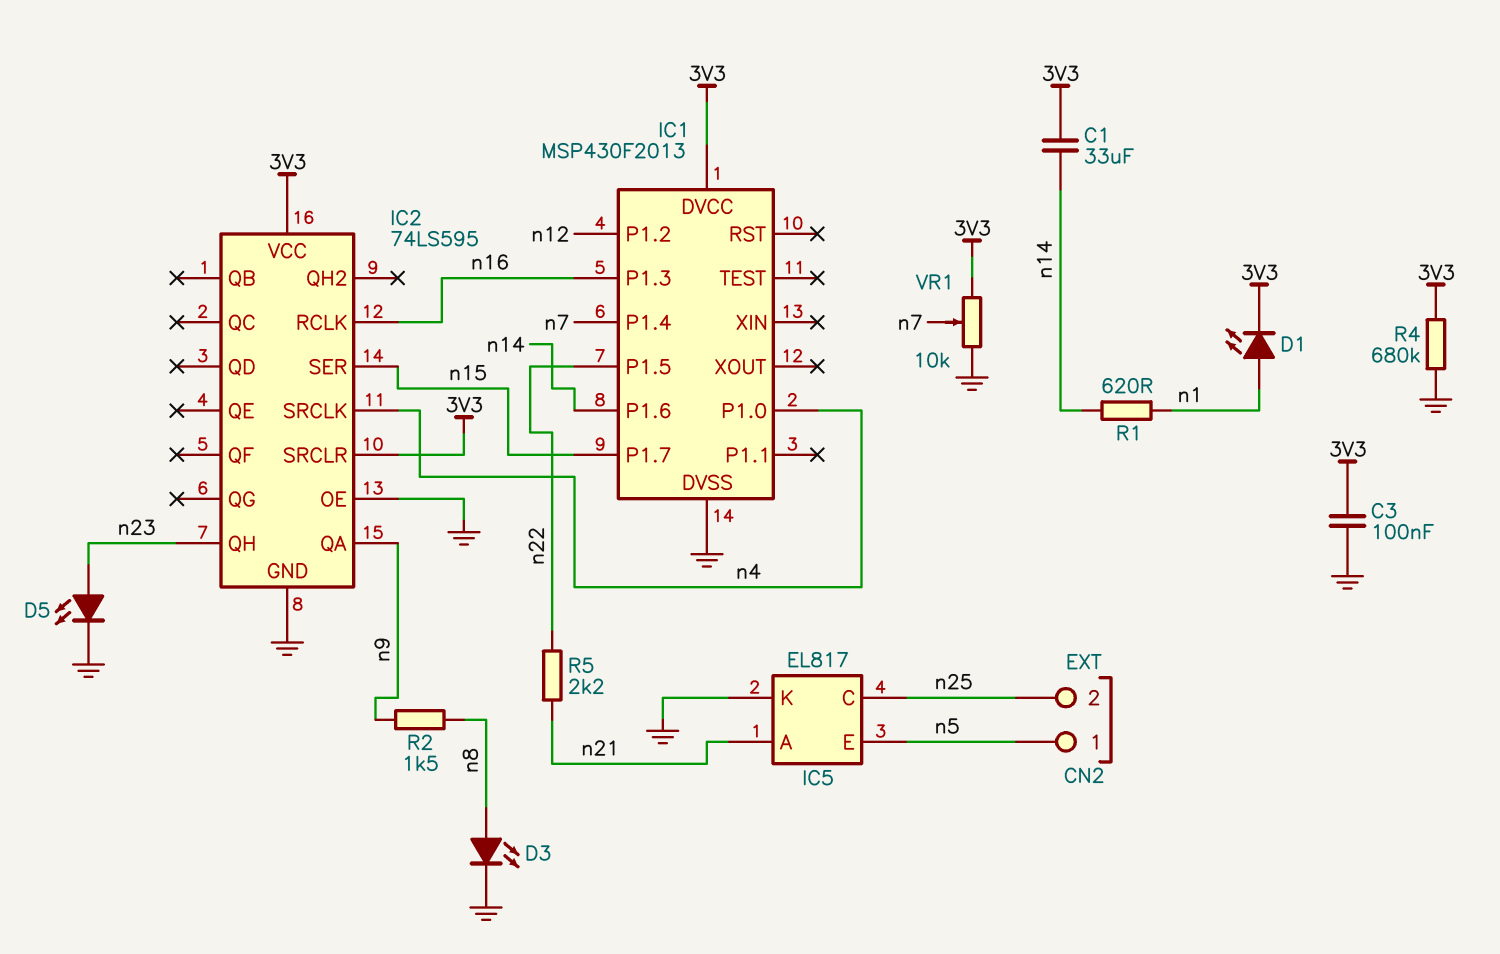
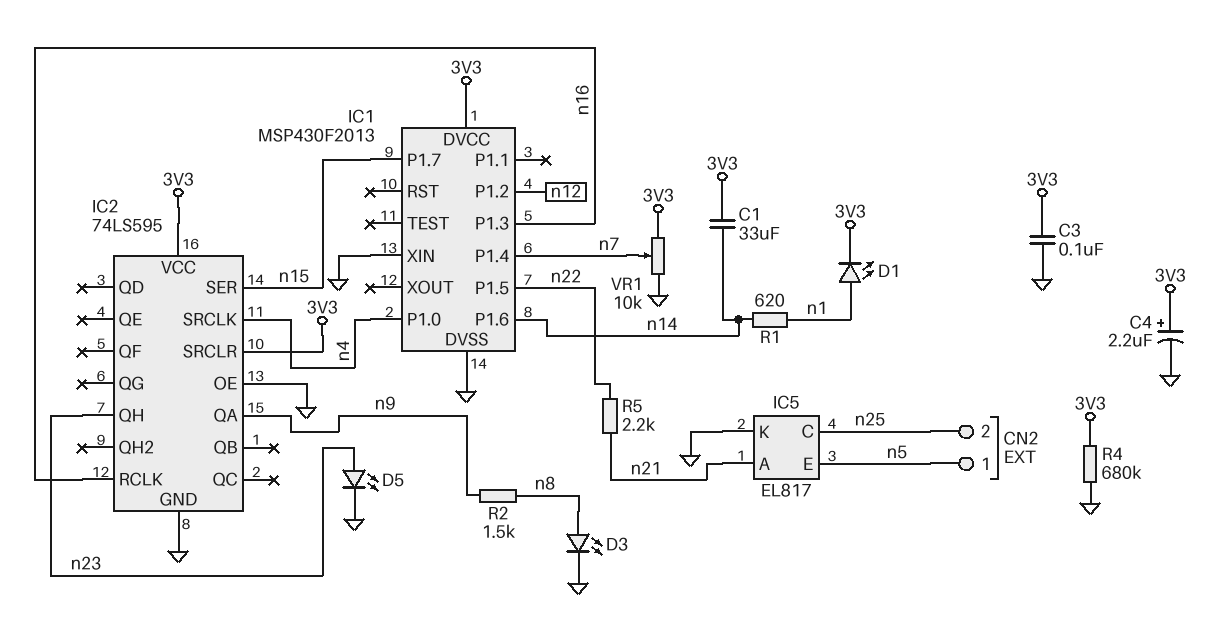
C4: none -> 2.2uF (plus 3V3, minus GND)
IC1 pin XIN: none -> GND

